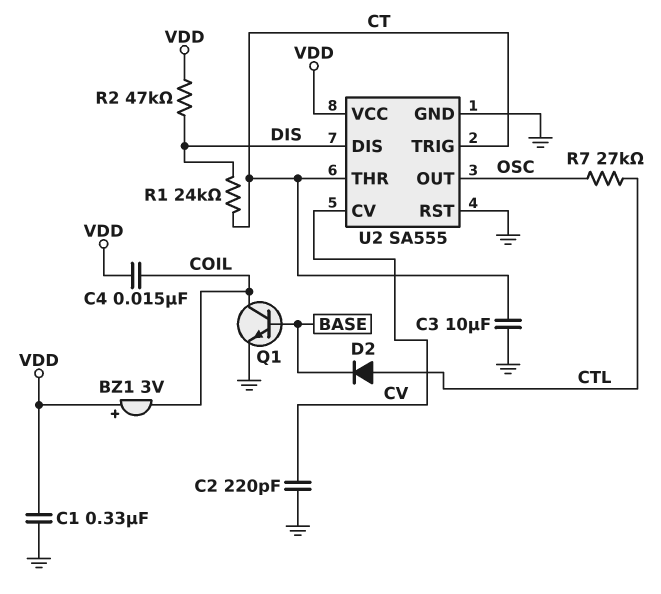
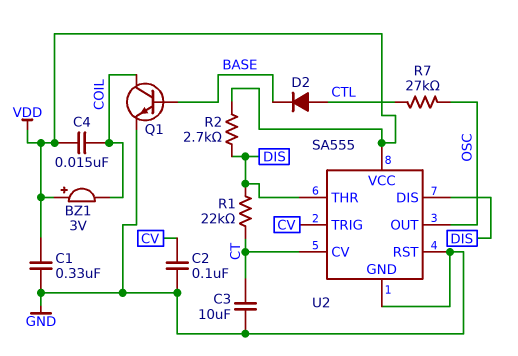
C2: 220pF (CV, GND) -> 100nF (CV, GND)
R1: 24k (CT, DIS) -> 22k (CT, DIS)
R2: 47k (DIS, VDD) -> 2.7k (DIS, VDD)
U2 pin CV: CV -> CT
U2 pin THR: CT -> DIS
U2 pin TRIG: CT -> CV

